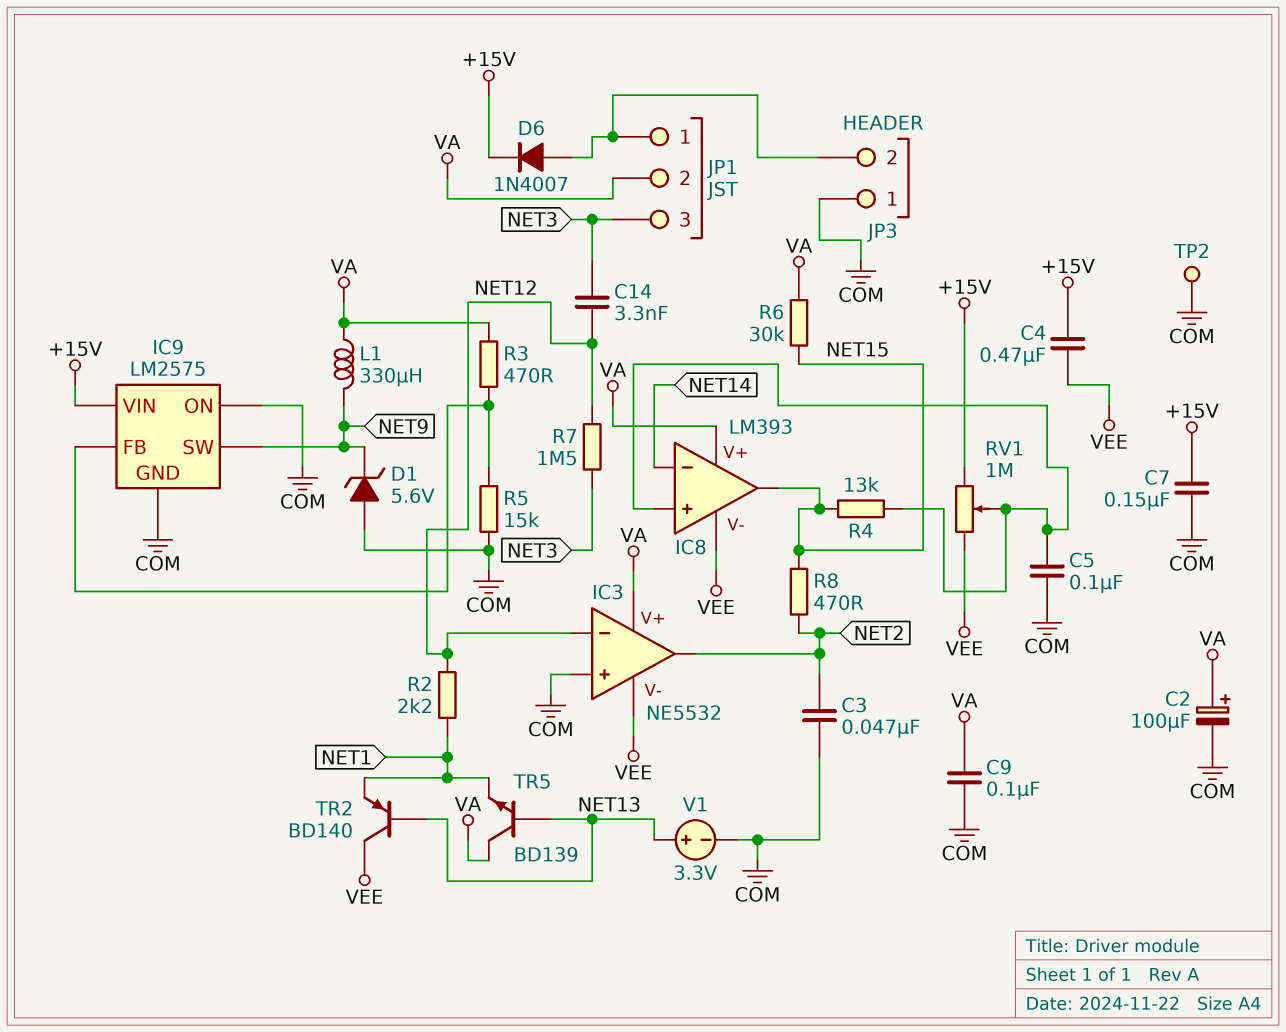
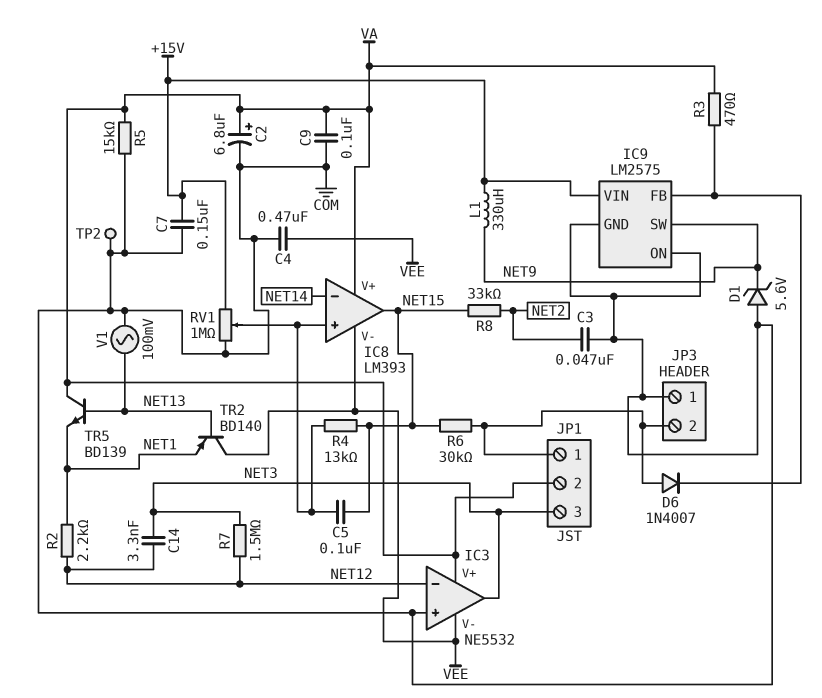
C2: 100uF (plus VA, minus COM) -> 6.8uF (plus VA, minus COM)
C4: 470nF (+15V, VEE) -> 470nF (COM, VEE)
C5: 100nF (COM, IC8/in+) -> 100nF (IC8/in+, NET15)
D6: diode 1N4007 (A JP1/1, K +15V) -> diode 1N4007 (A JP1/1, K IC9/FB)
IC3 pin out: NET2 -> NET3
L1: 330uH (NET9, VA) -> 330uH (+15V, NET9)
R5: 15k (COM, IC9/FB) -> 15k (COM, VA)
R6: 30k (NET15, VA) -> 30k (JP1/1, NET15)
R8: 470 (NET2, NET15) -> 33k (NET2, NET15)
RV1: 1M (+15V, VEE, wiper IC8/in+) -> 1M (+15V, COM, wiper IC8/in+)
V1: 3.3V (plus NET13, minus COM) -> AC 100mV (COM, NET13)

